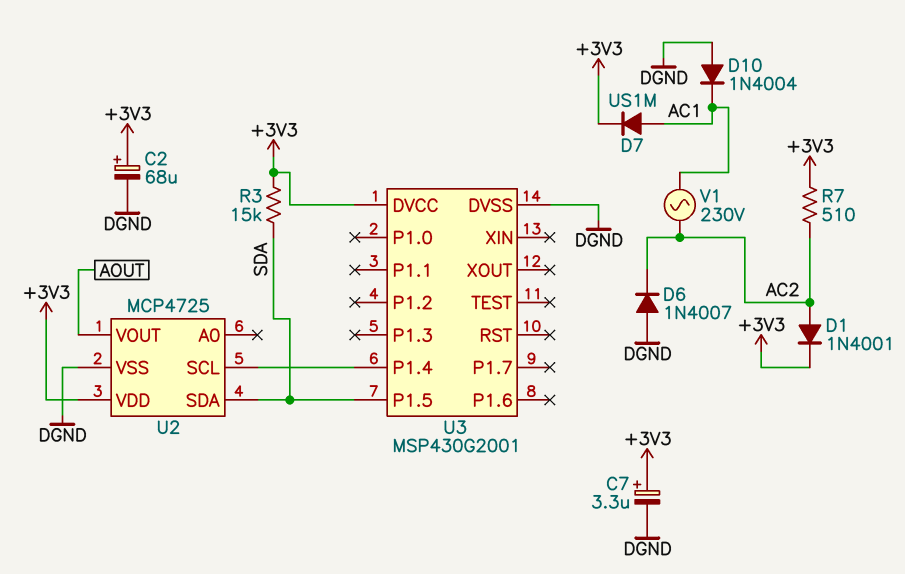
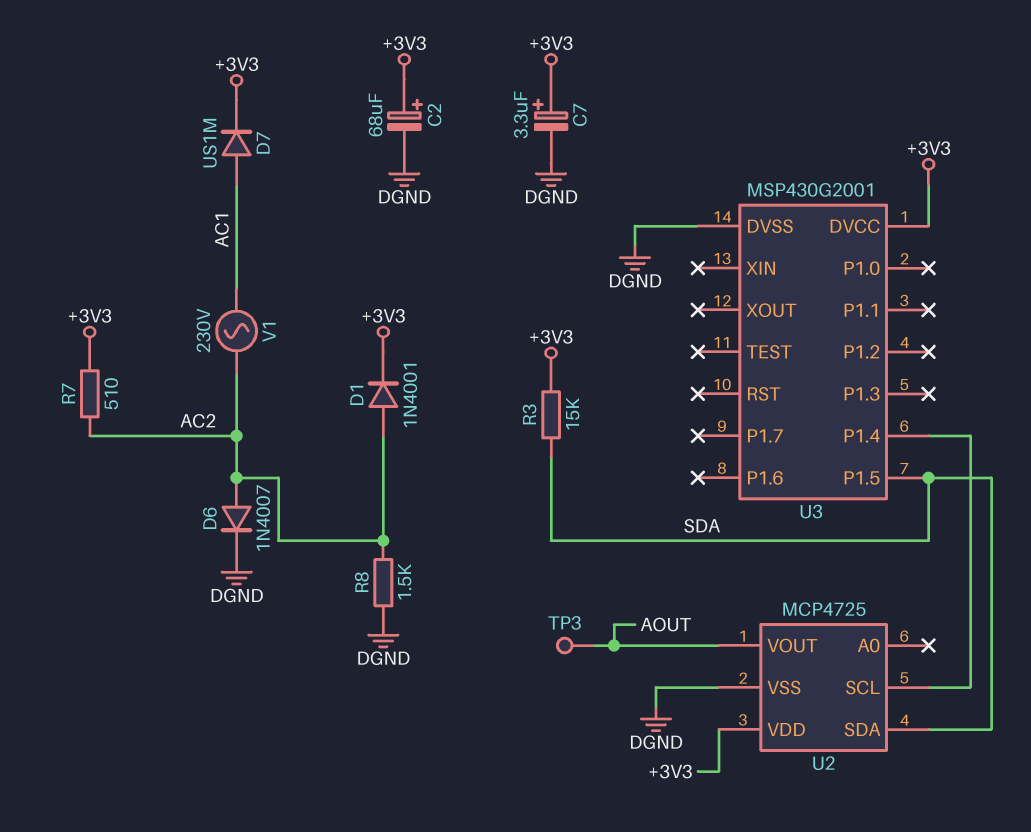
D6: diode 1N4007 (A DGND, K AC2) -> diode 1N4007 (A AC2, K DGND)
D10: diode 1N4004 (A DGND, K AC1) -> none
R8: none -> 1.5k (AC2, DGND)
TP3: none -> test point (AOUT)

